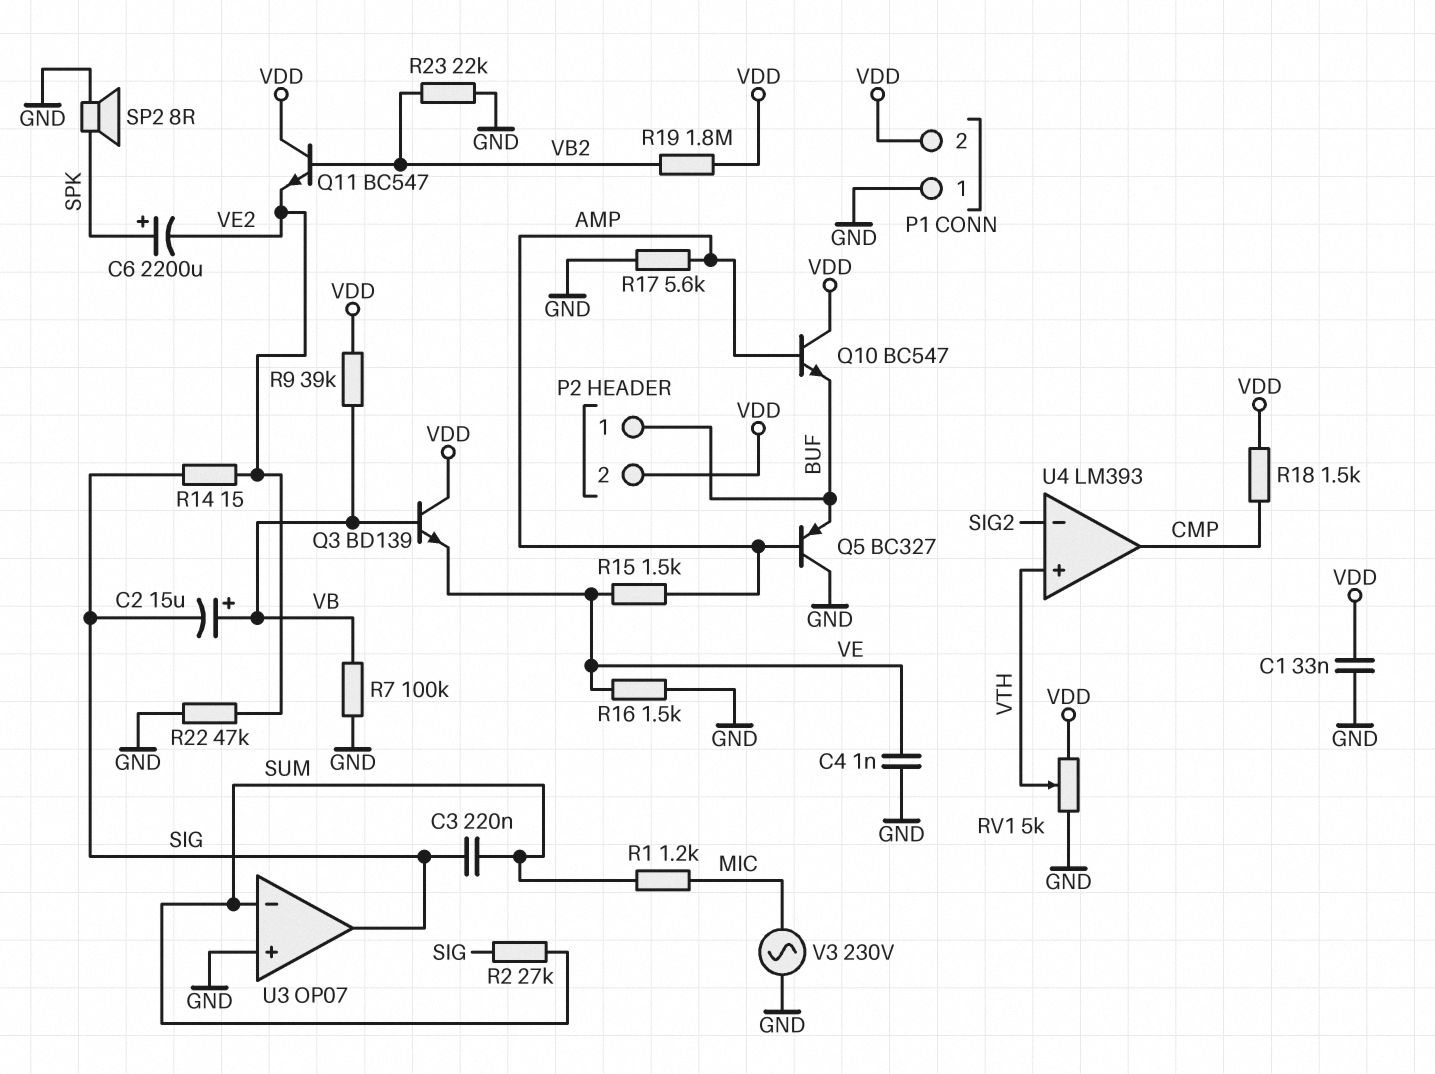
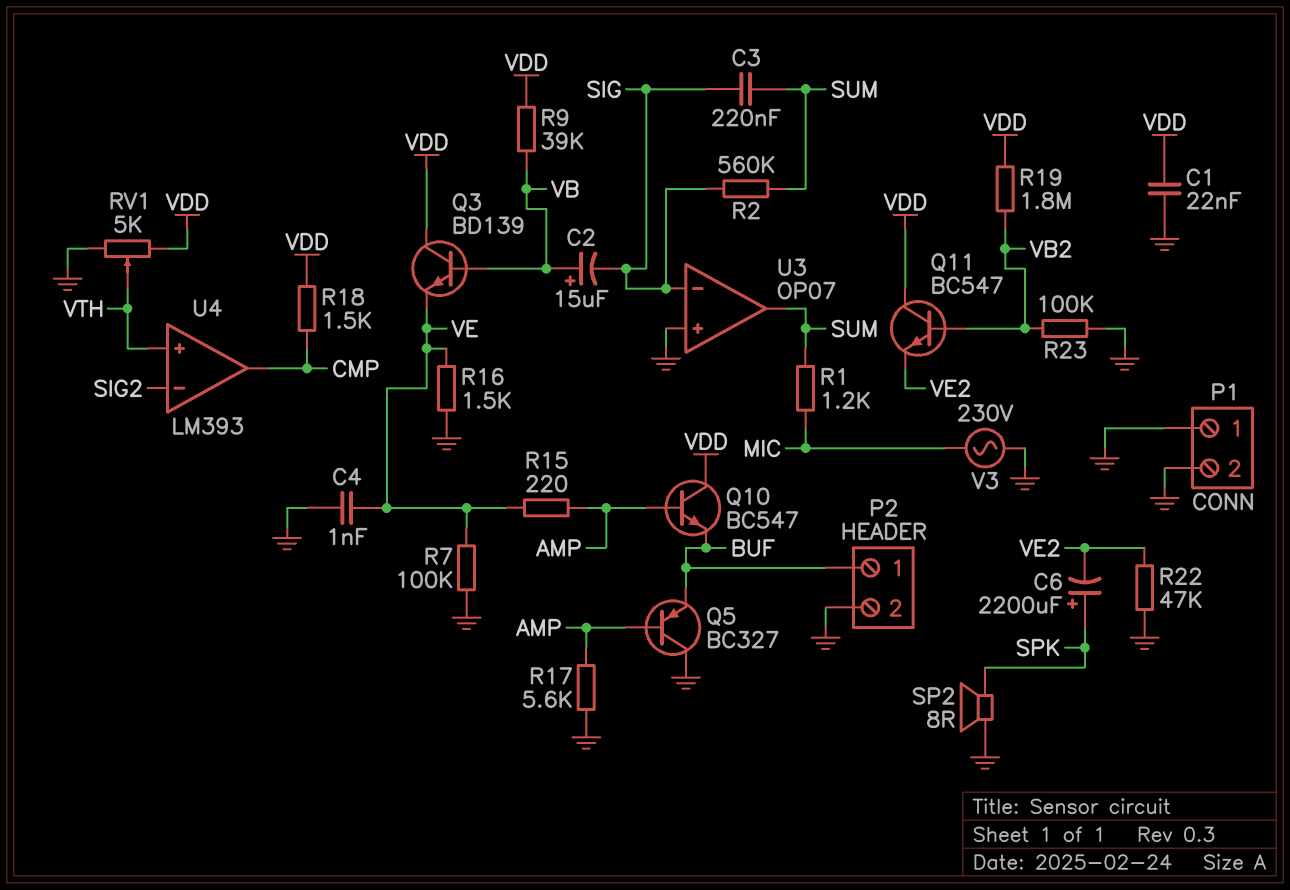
C1: 33nF (GND, VDD) -> 22nF (GND, VDD)
P1 pin 2: VDD -> GND
P2 pin 2: VDD -> GND
R2: 27k (SIG, SUM) -> 560k (SIG, SUM)
R7: 100k (GND, VB) -> 100k (GND, VE)
R14: 15 (SIG, VE2) -> none
R15: 1.5k (AMP, VE) -> 220 (AMP, VE)
R23: 22k (GND, VB2) -> 100k (GND, VB2)
U3 pin in-: SUM -> SIG
U3 pin out: SIG -> SUM

